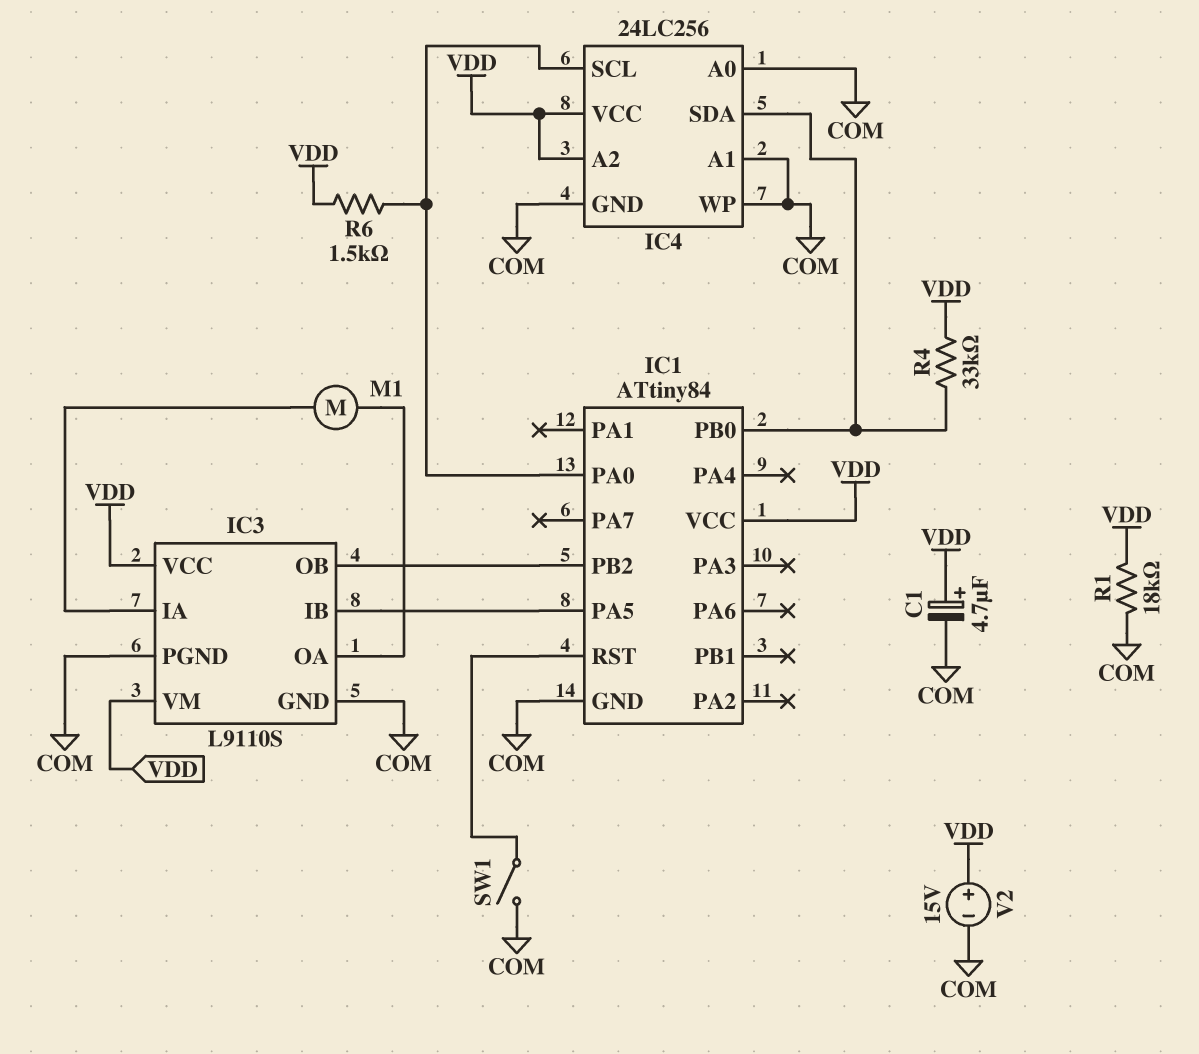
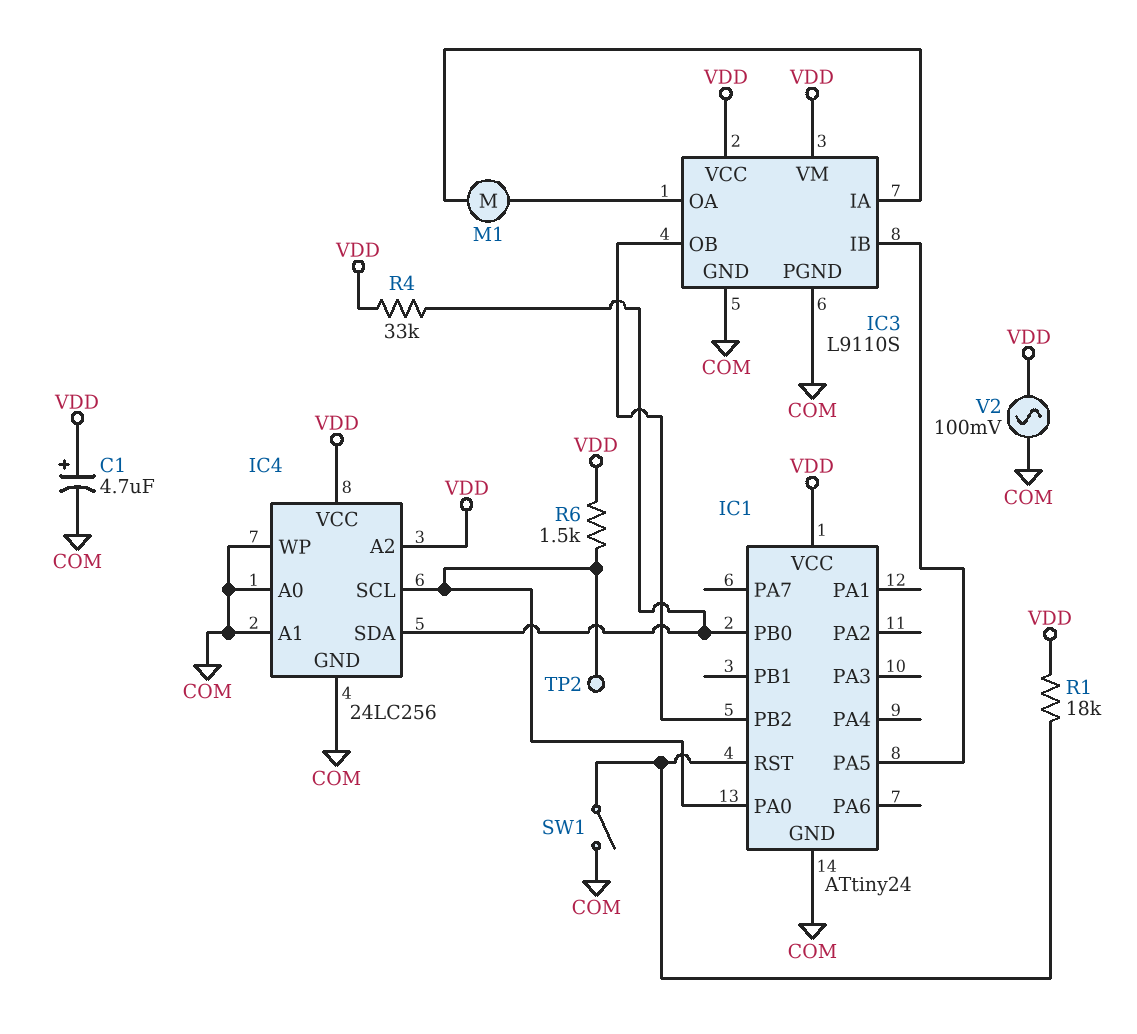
IC1: ATtiny84 -> ATtiny24
R1: 18k (COM, VDD) -> 18k (IC1/RST, VDD)
TP2: none -> test point (IC1/PA0)
V2: 15V (plus VDD, minus COM) -> AC 100mV (COM, VDD)

